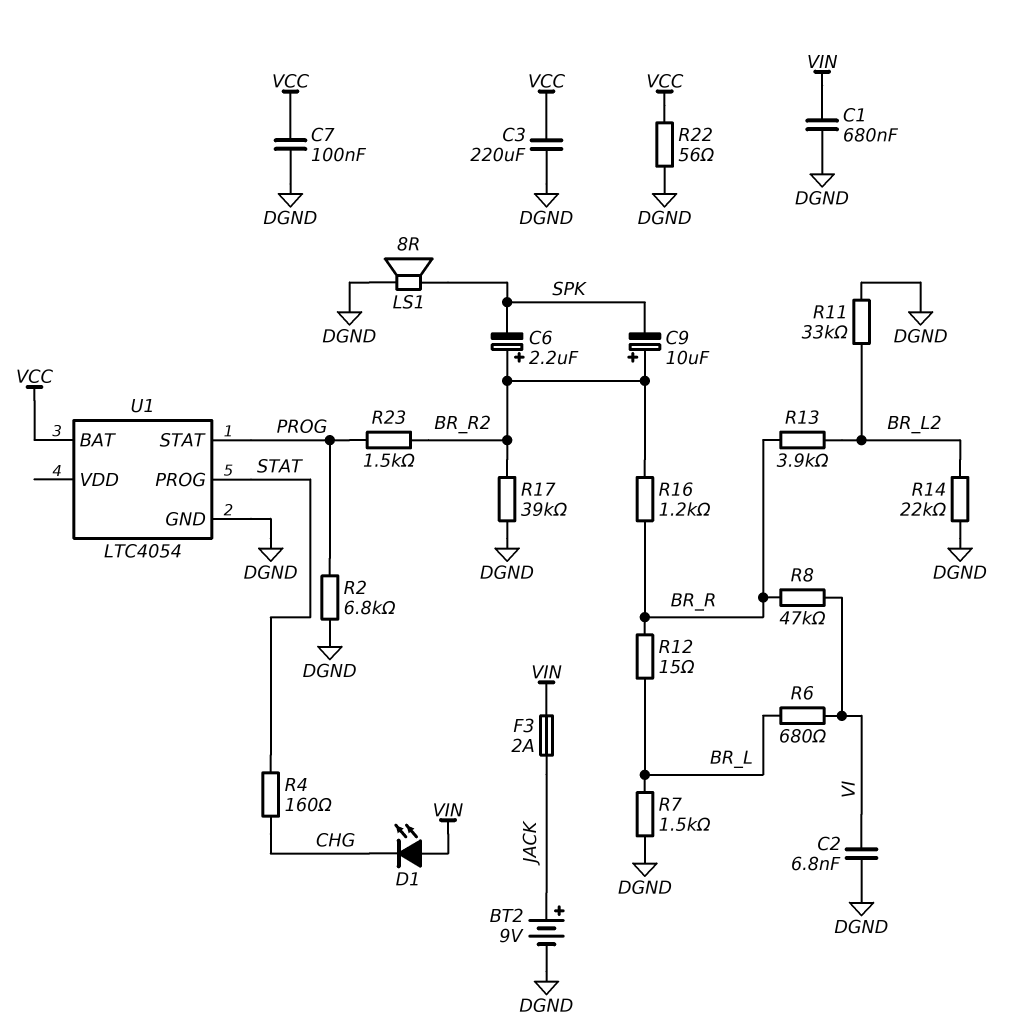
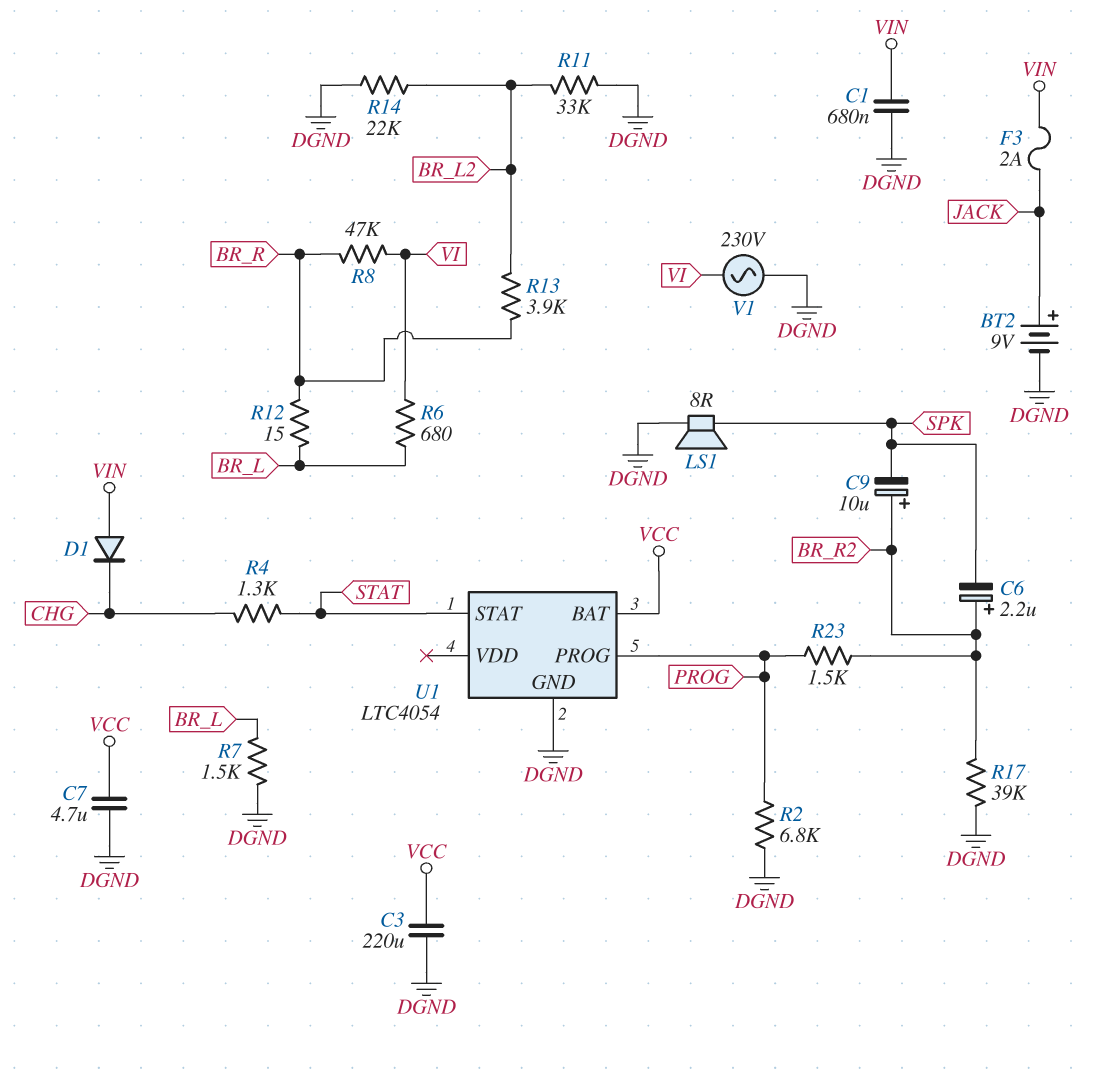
C2: 6.8nF (DGND, VI) -> none
C7: 100nF (DGND, VCC) -> 4.7uF (DGND, VCC)
D1: LED (A VIN, K CHG) -> diode (A VIN, K CHG)
R4: 160 (CHG, STAT) -> 1.3k (CHG, STAT)
R16: 1.2k (BR_R, BR_R2) -> none
R22: 56 (DGND, VCC) -> none
U1 pin PROG: STAT -> PROG
U1 pin STAT: PROG -> STAT
V1: none -> AC 230V (DGND, VI)

